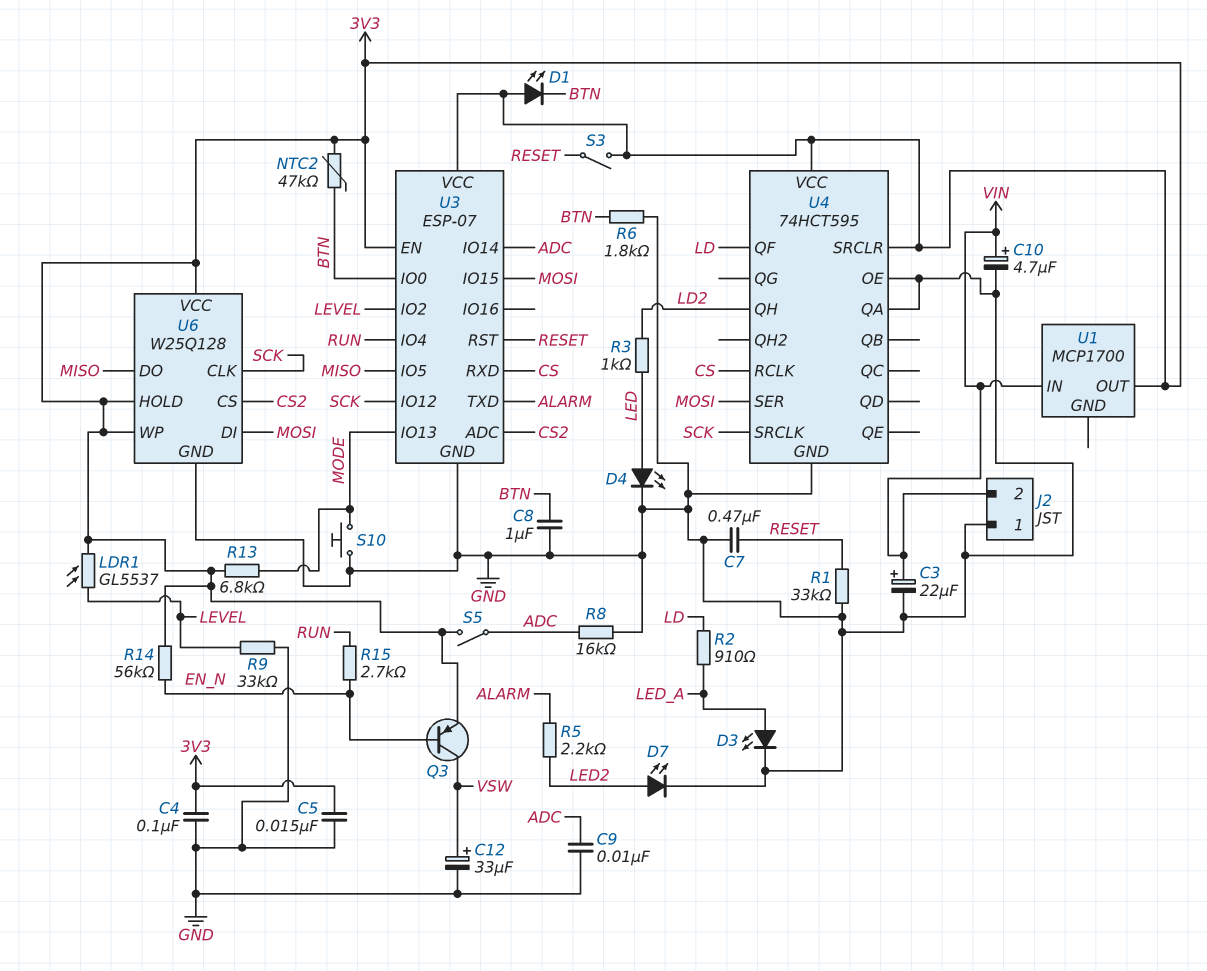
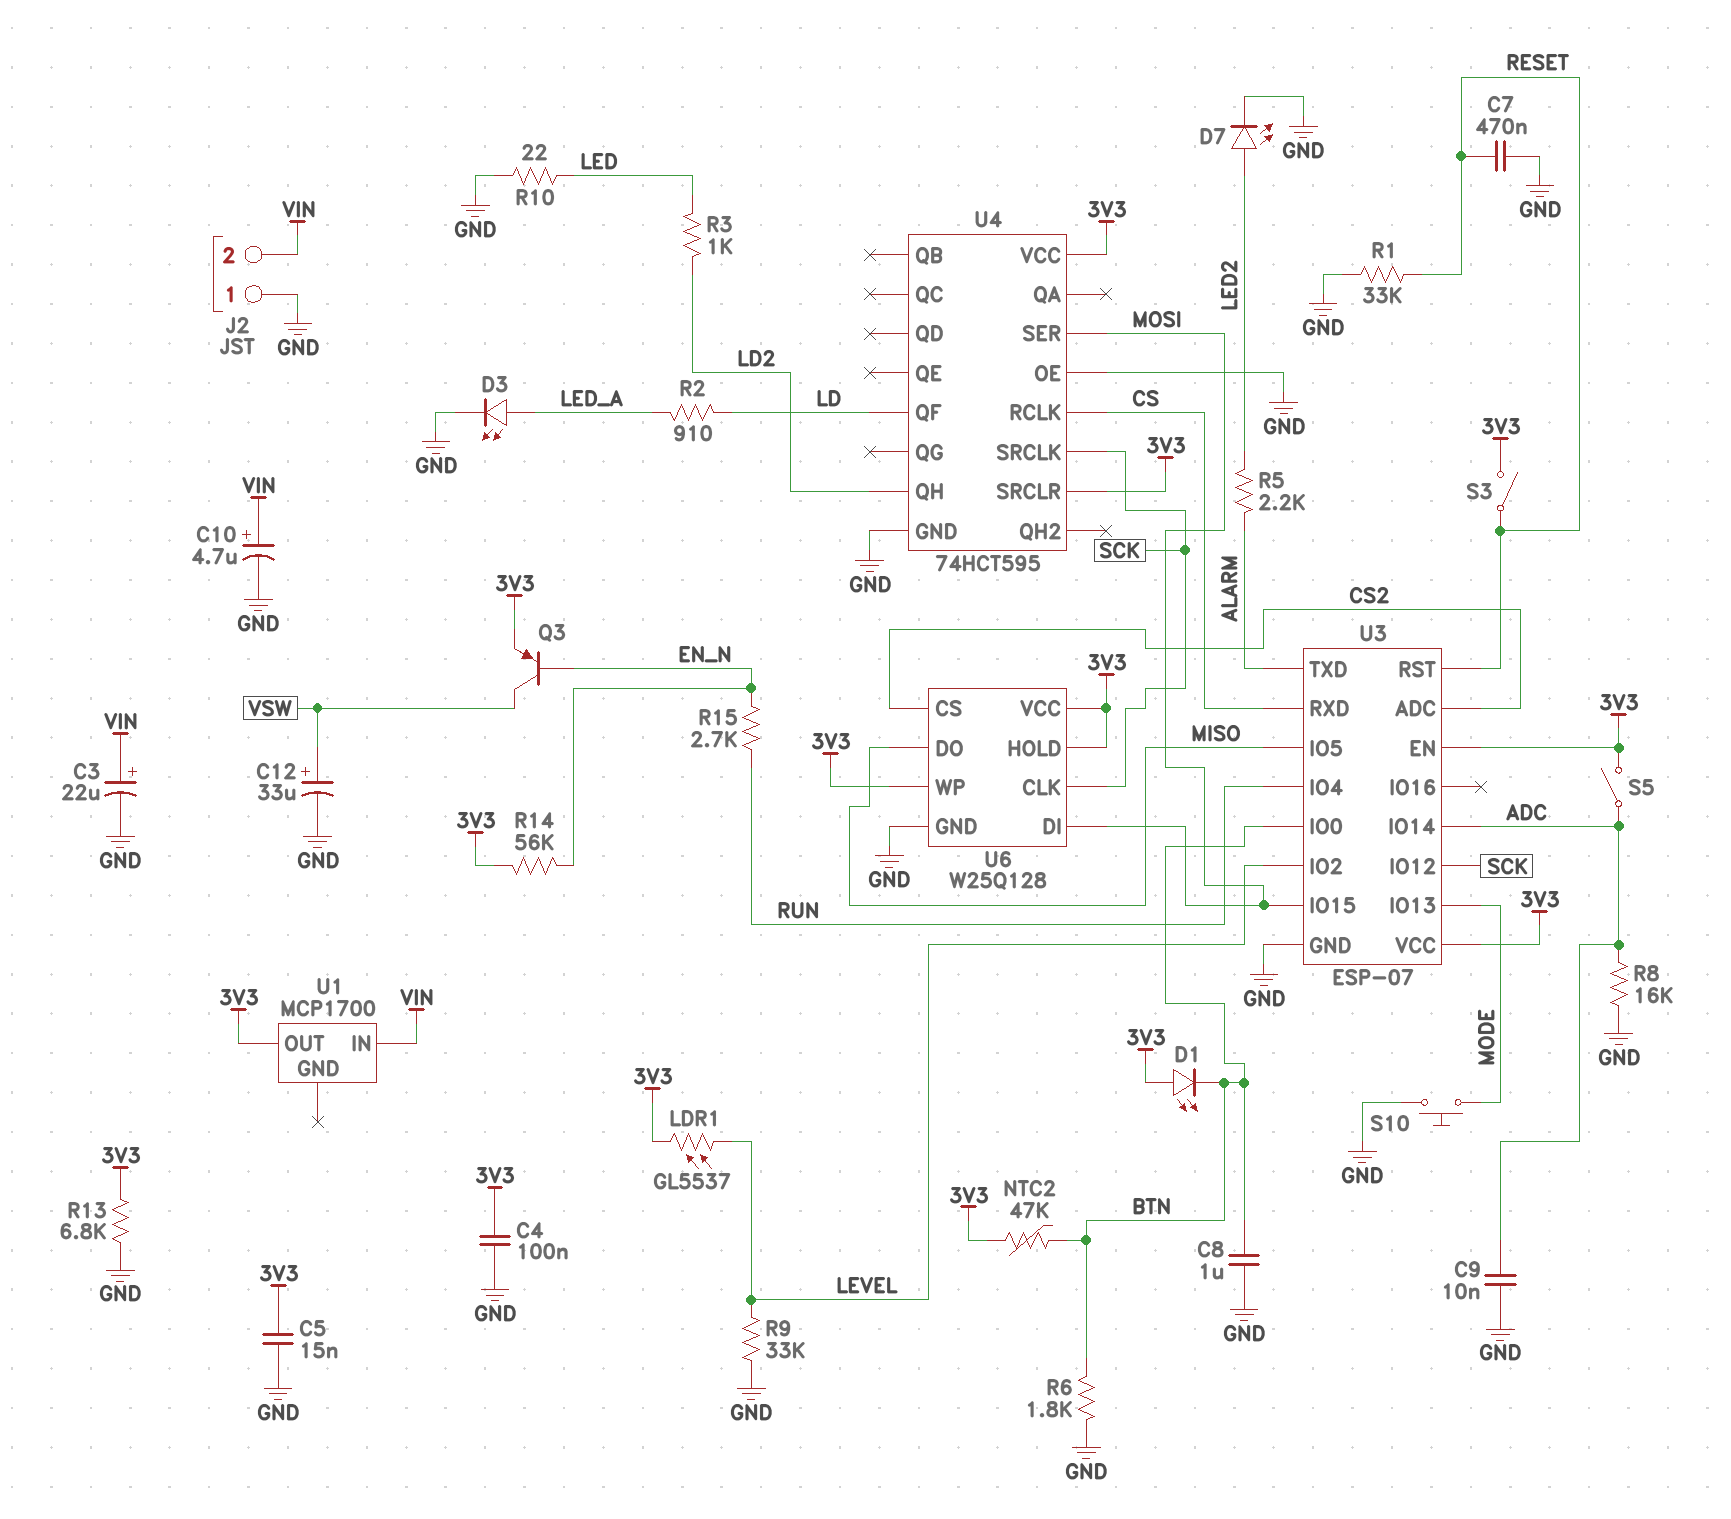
D4: LED (A LED, K GND) -> none
R10: none -> 22 (GND, LED)
R13: 6.8k (3V3, MODE) -> 6.8k (3V3, GND)
U4 pin QA: GND -> none

